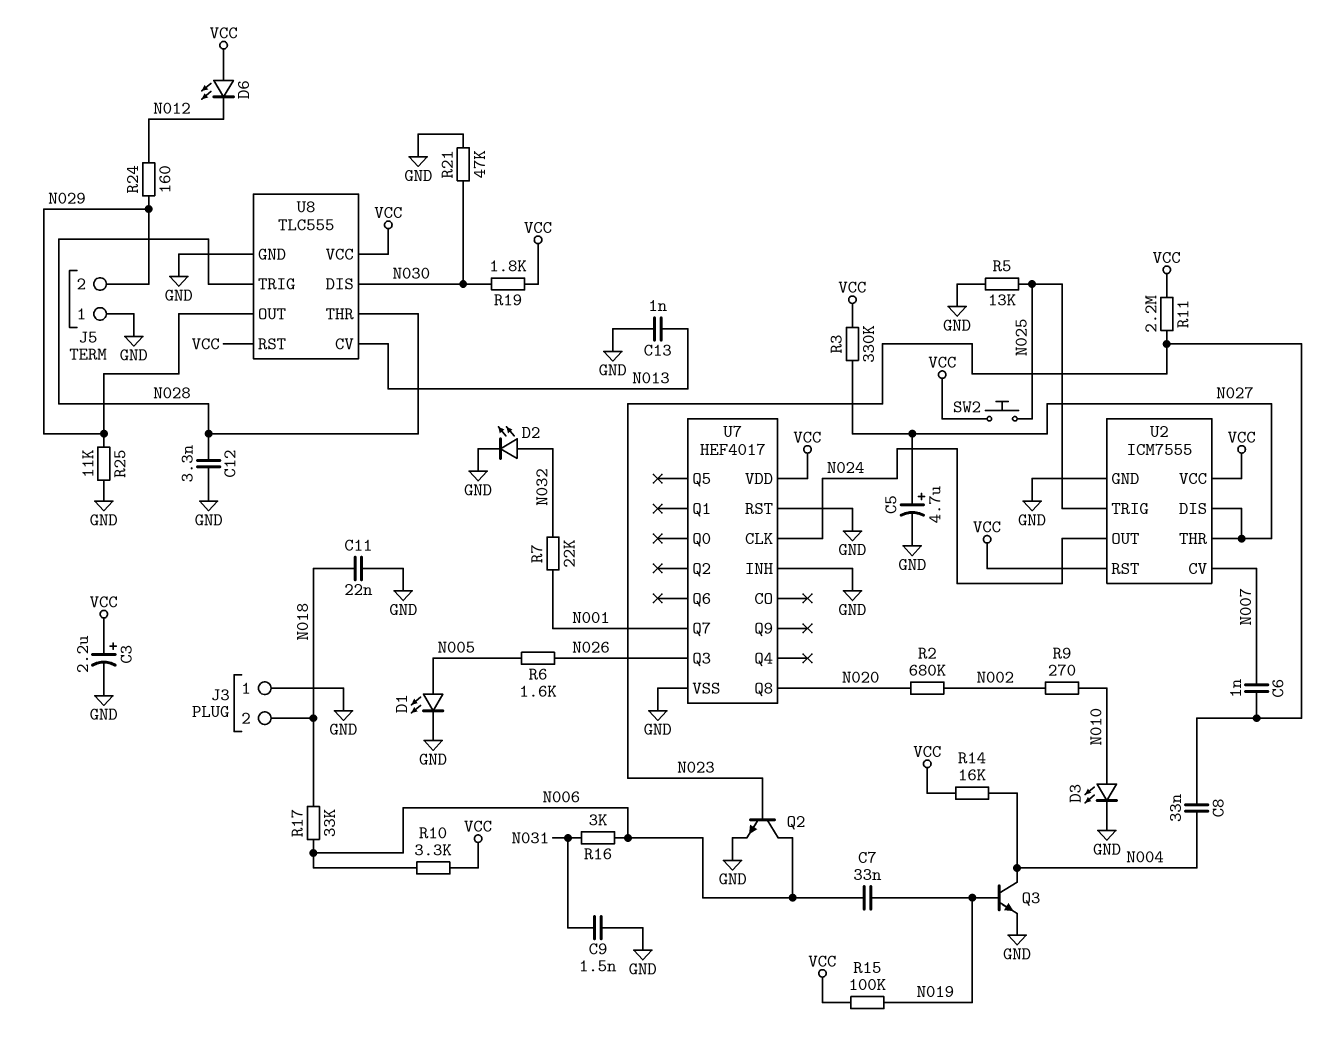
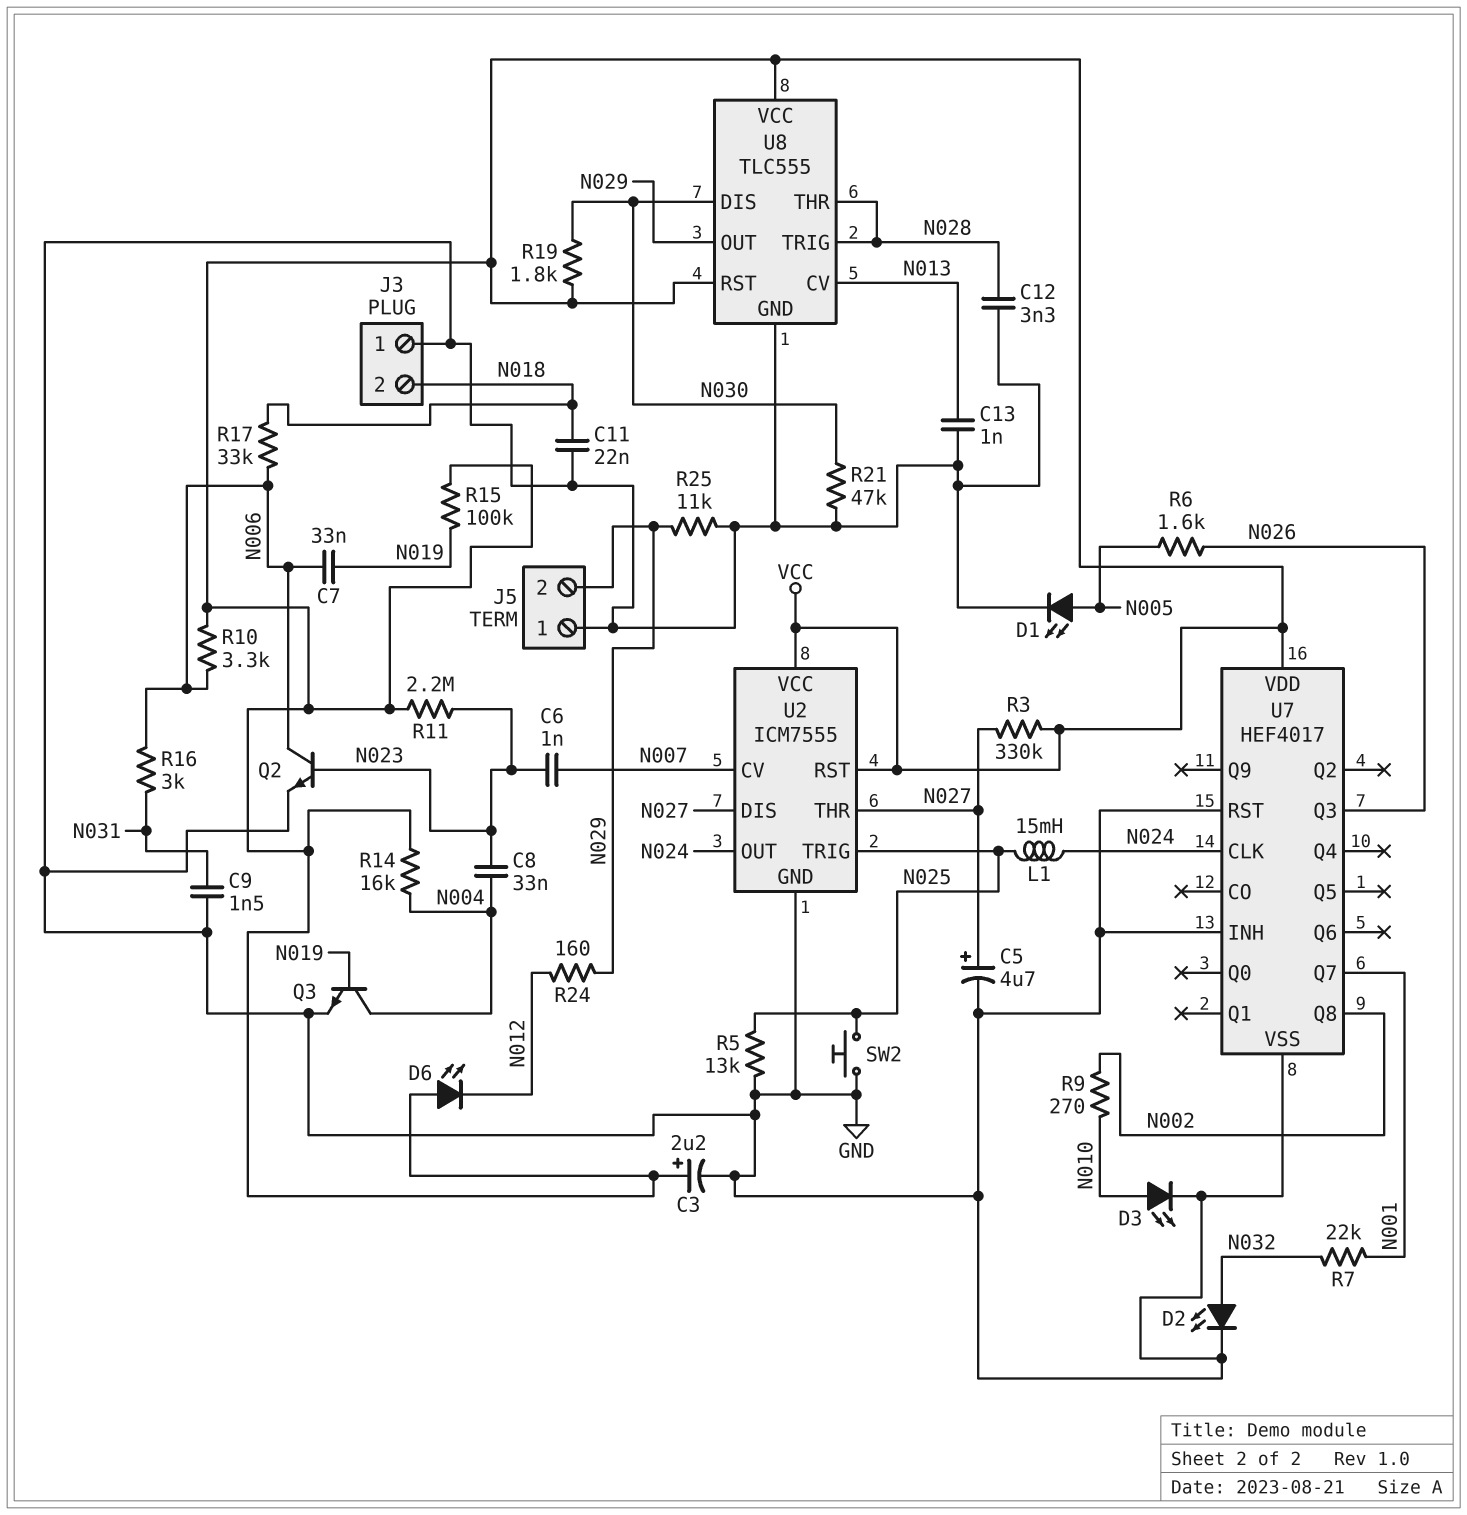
L1: none -> 15mH (N024, N025)
R2: 680k (N002, N020) -> none
SW2: button (N025, VCC) -> button (GND, N025)
U7 pin Q8: N020 -> N002

